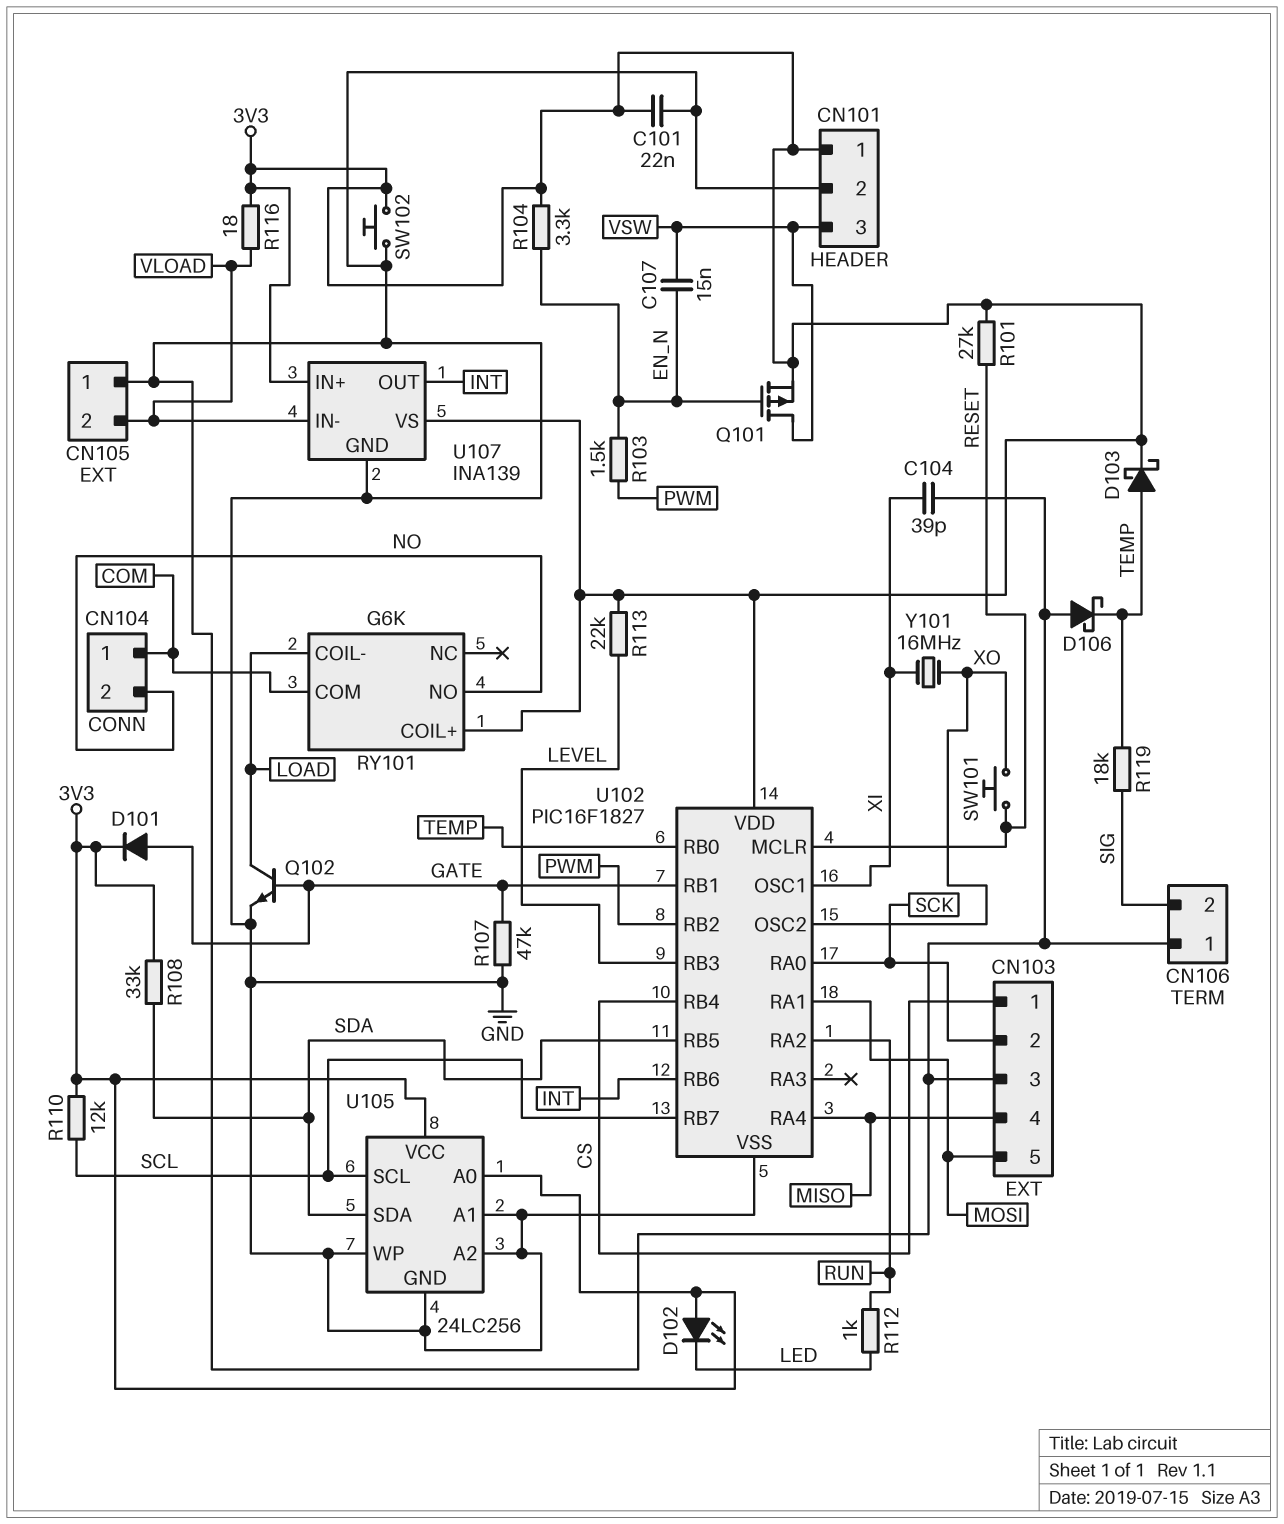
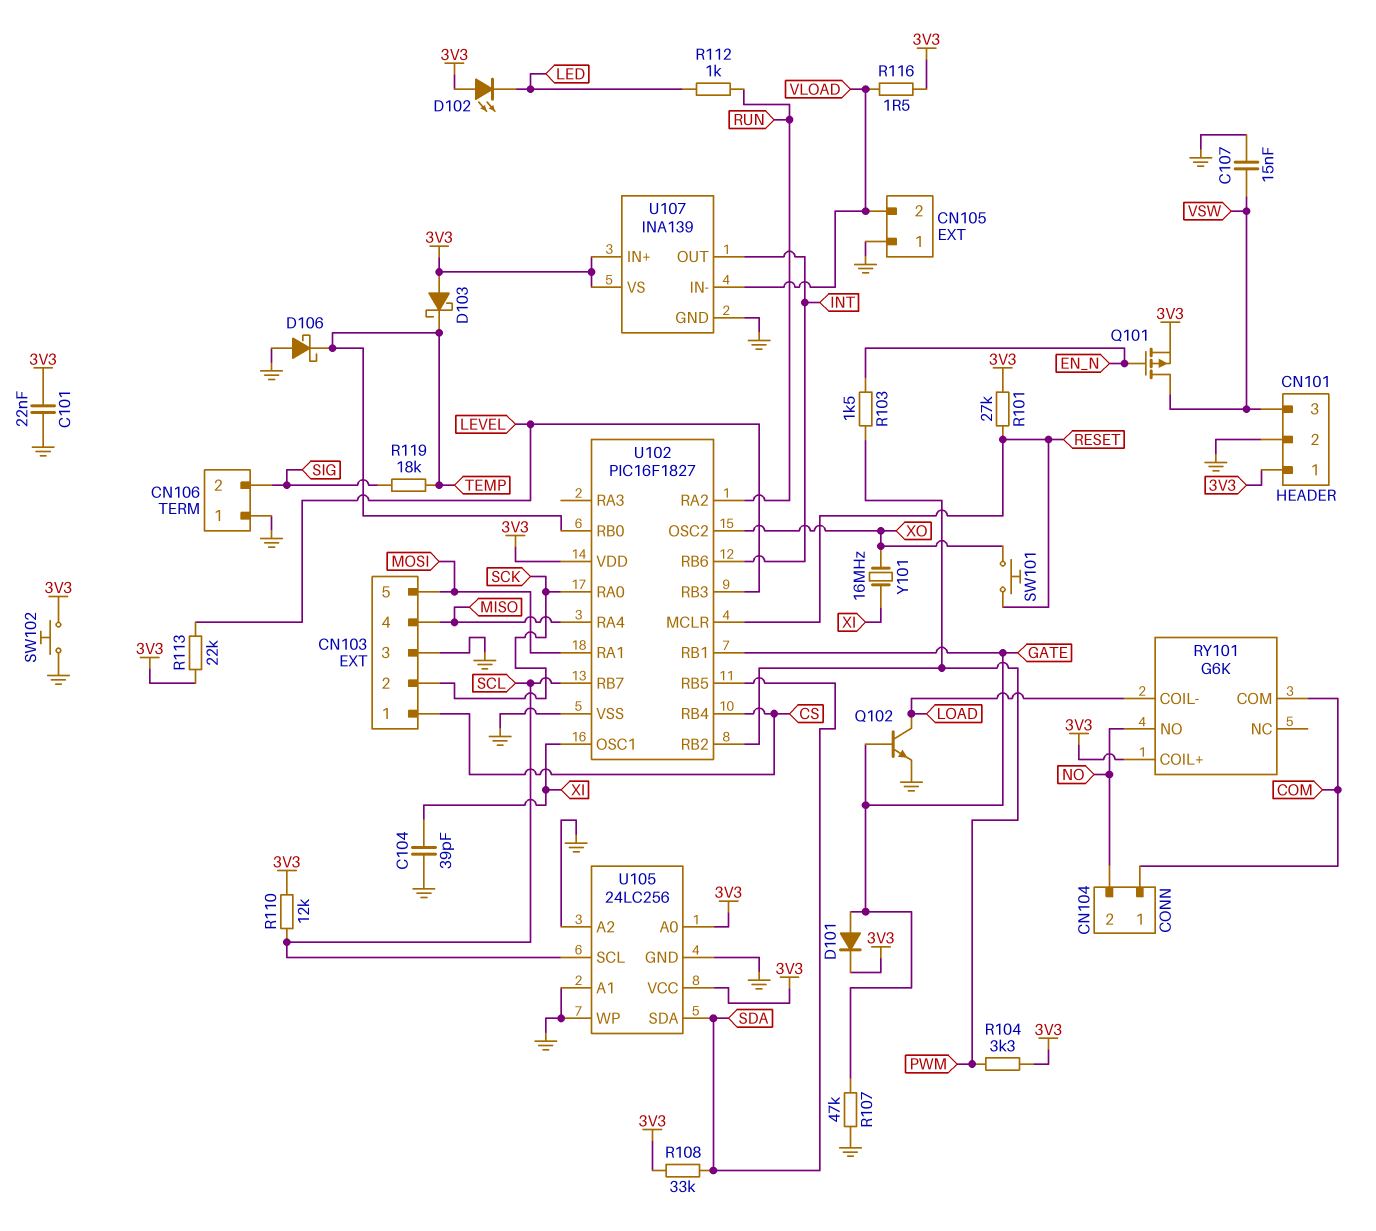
C107: 15nF (EN_N, VSW) -> 15nF (GND, VSW)
D103: schottky (A TEMP, K 3V3) -> schottky (A 3V3, K TEMP)
R104: 3.3k (3V3, EN_N) -> 3.3k (3V3, PWM)
R116: 18 (3V3, VLOAD) -> 1.5 (3V3, VLOAD)

